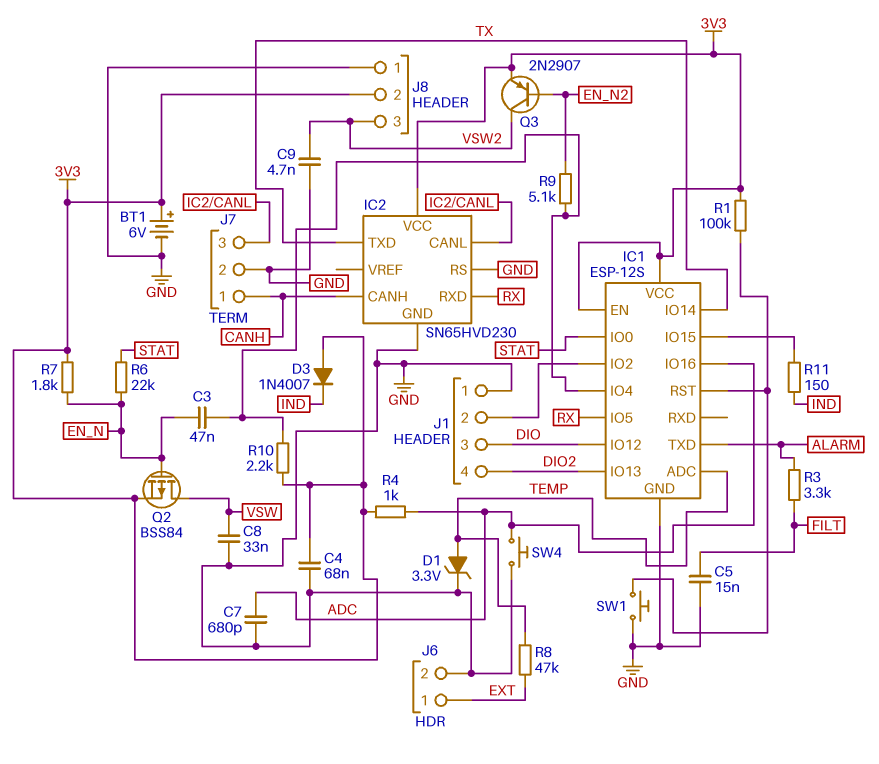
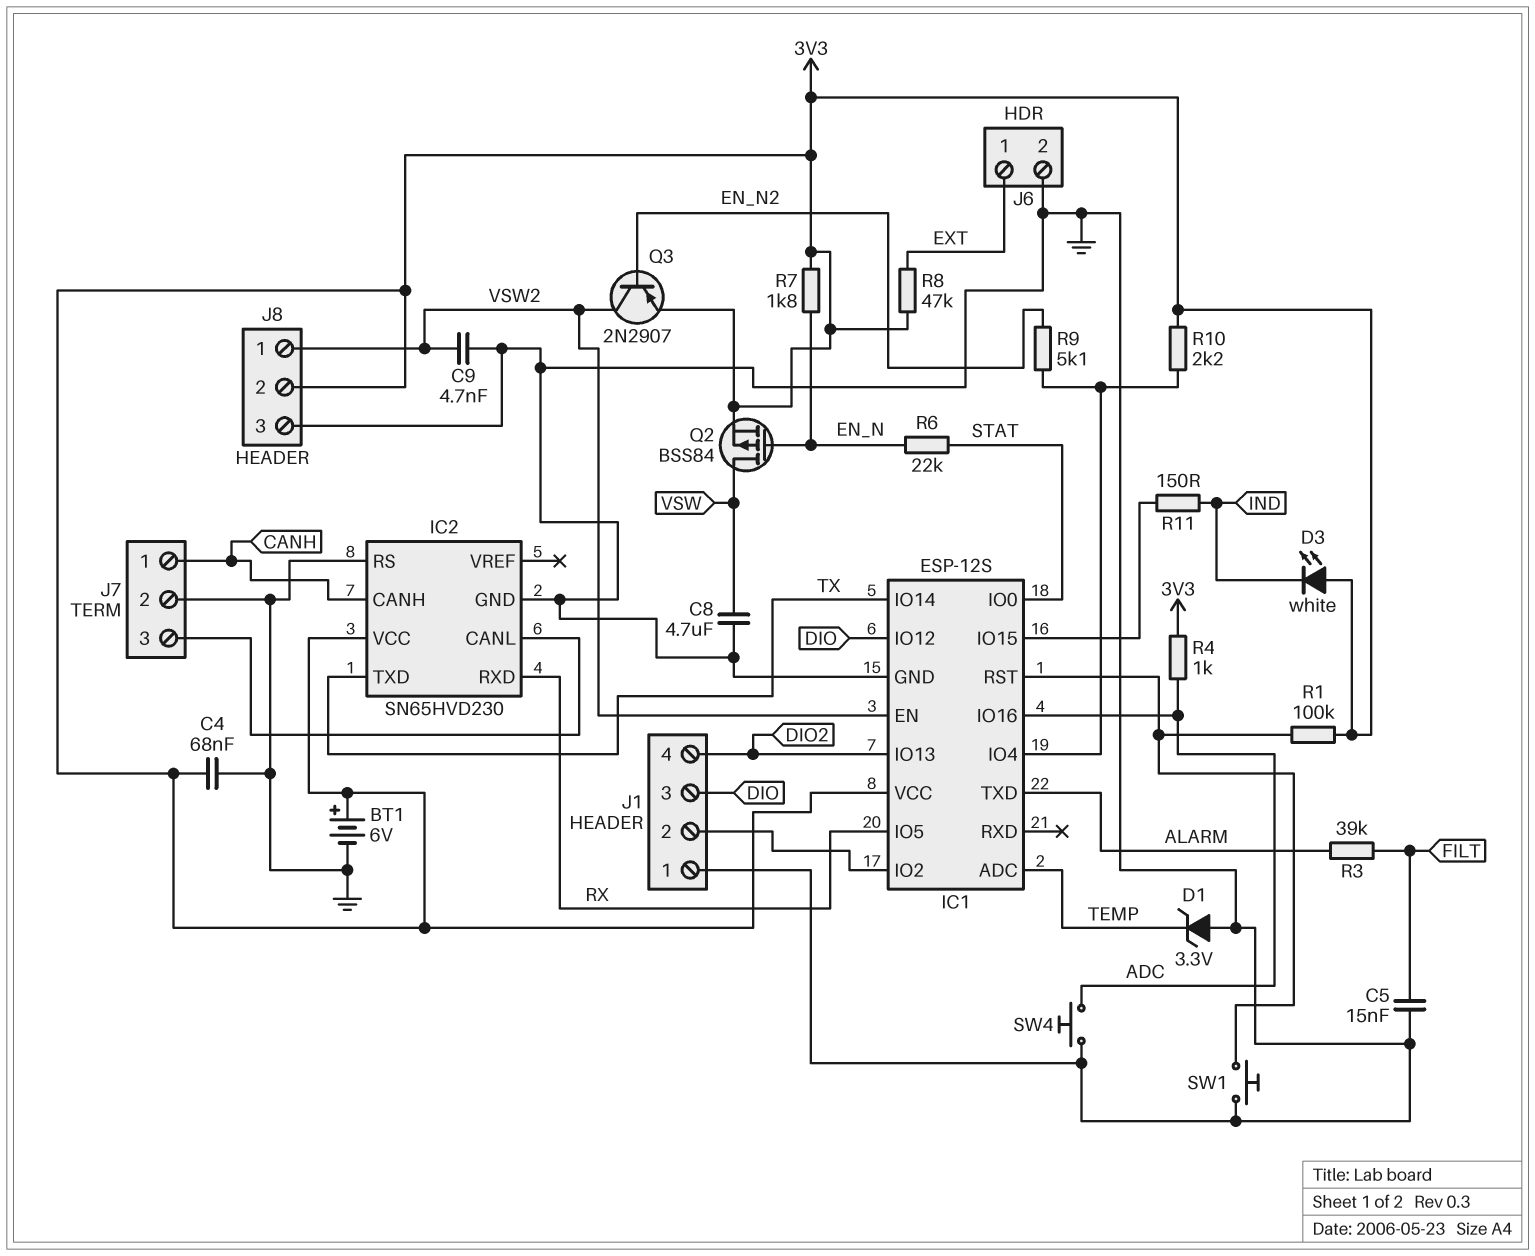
C3: 47nF (EN_N, IC1/IO4) -> none
C7: 680pF (ADC, GND) -> none
C8: 33nF (GND, VSW) -> 4.7uF (GND, VSW)
D1: zener 3.3V (A TEMP, K GND) -> zener 3.3V (A GND, K TEMP)
D3: diode 1N4007 (A 3V3, K IND) -> LED white (A 3V3, K IND)
IC1 pin EN: 3V3 -> VSW2
J8 pin 1: GND -> VSW2
J8 pin 3: VSW2 -> GND
R3: 3.3k (ALARM, FILT) -> 39k (ALARM, FILT)
R8: 47k (EXT, TEMP) -> 47k (3V3, EXT)

